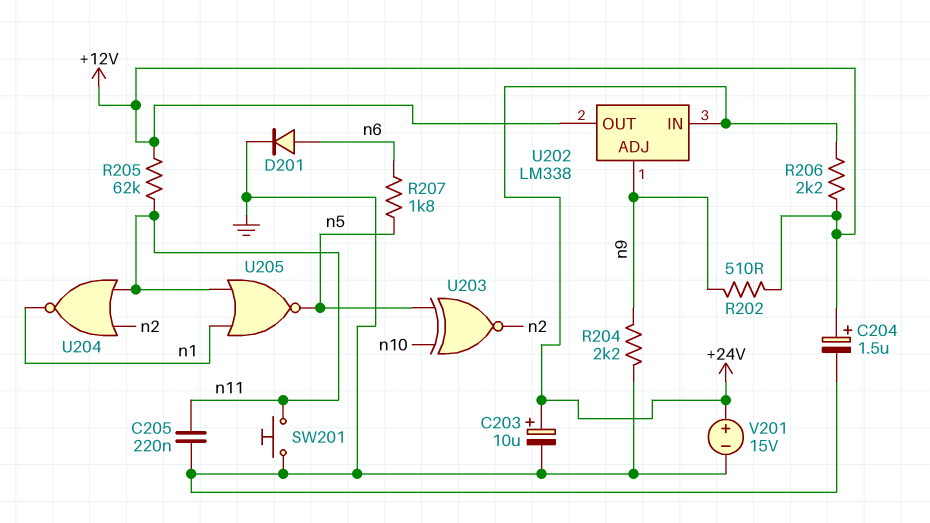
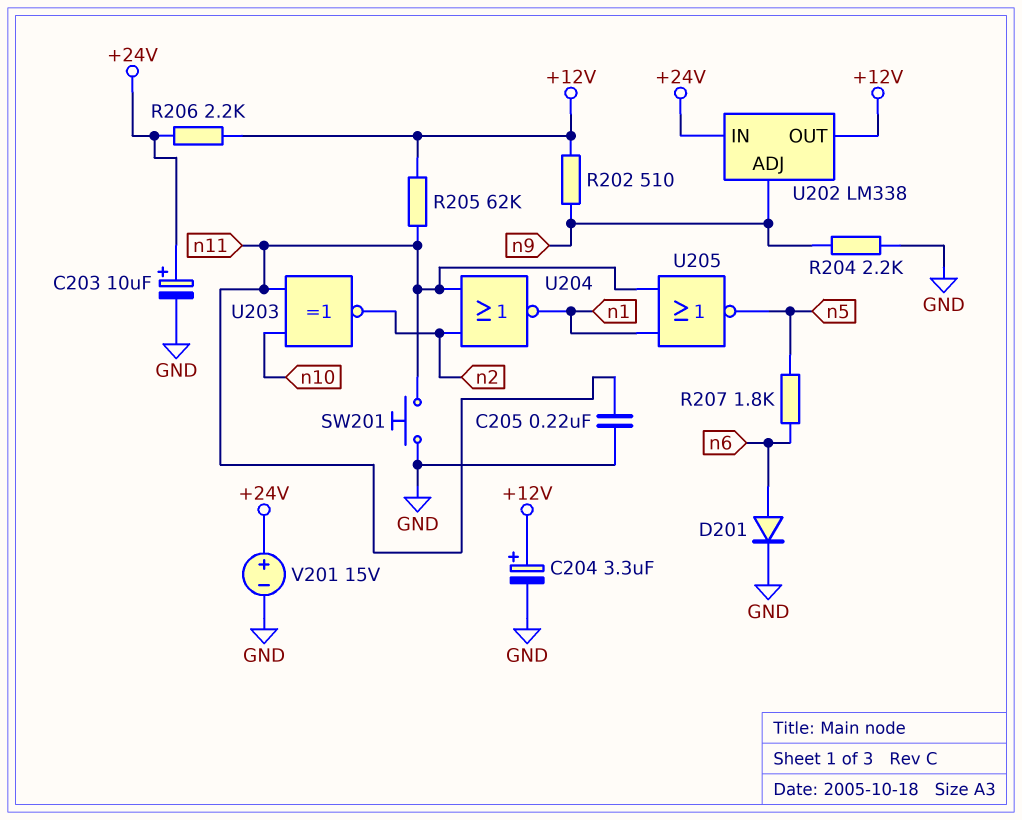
C204: 1.5uF (plus +12V, minus GND) -> 3.3uF (plus +12V, minus GND)
U203: XNOR (in n5, in n10, out n2) -> XNOR (in n10, in n11, out n2)

